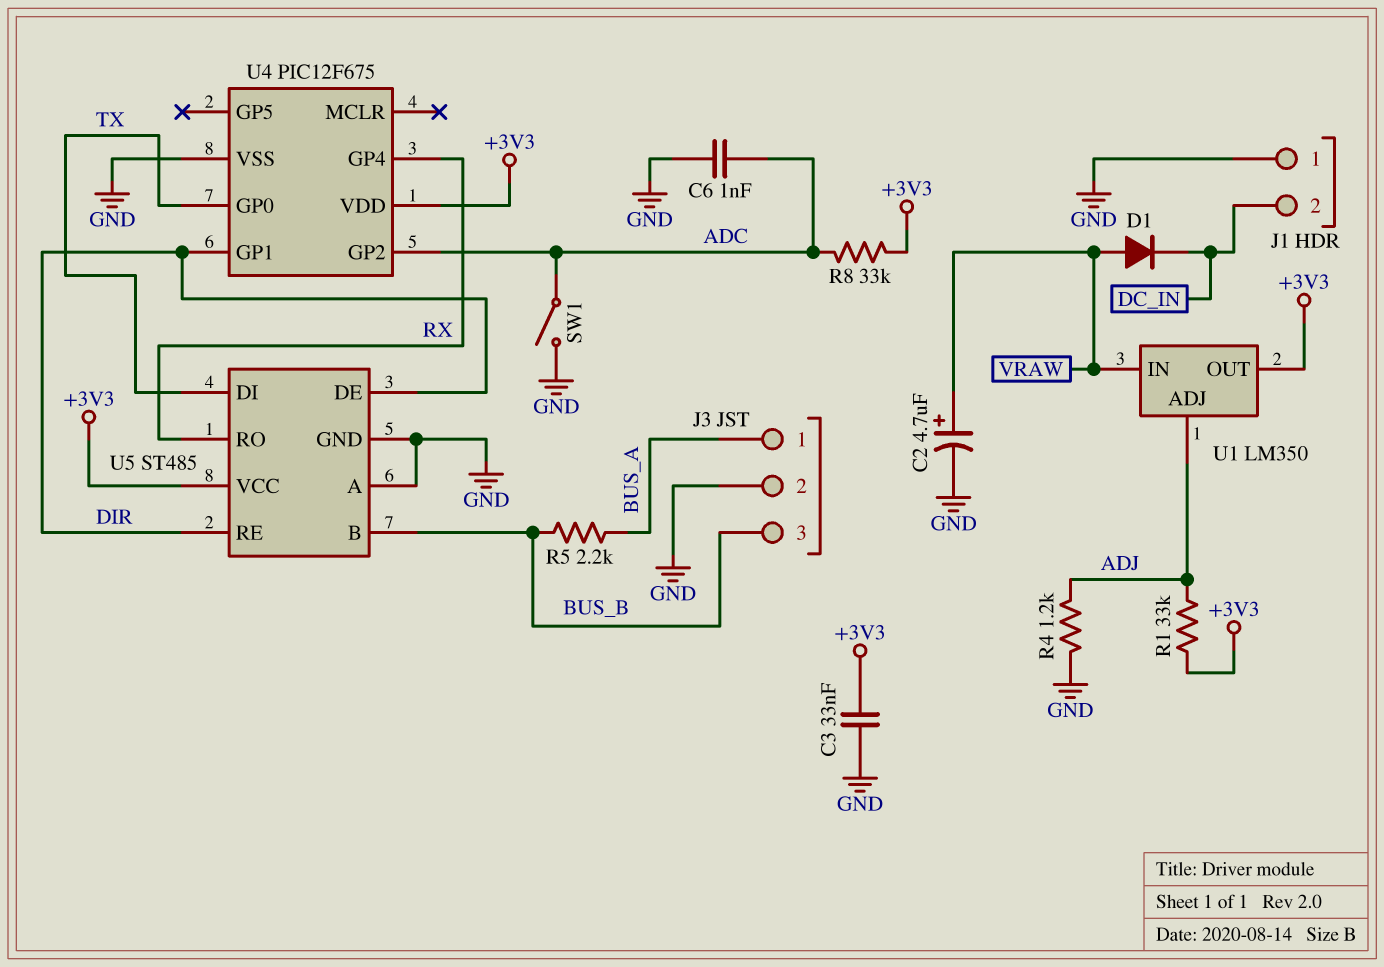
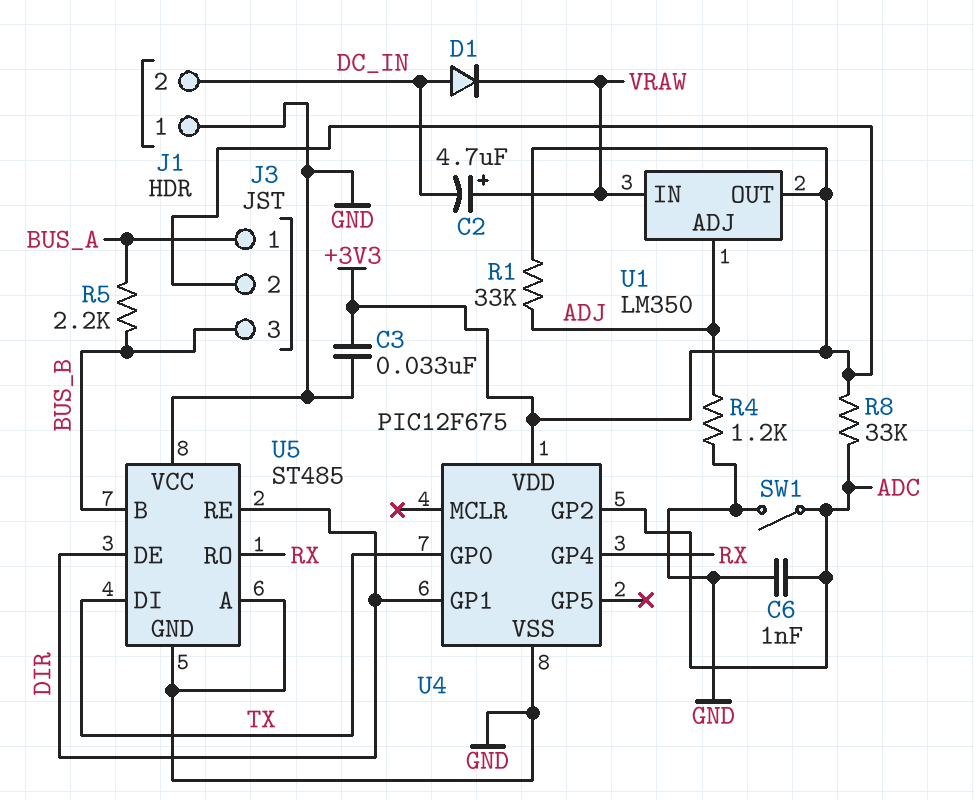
C2: 4.7uF (plus VRAW, minus GND) -> 4.7uF (plus VRAW, minus DC_IN)
D1: diode (A VRAW, K DC_IN) -> diode (A DC_IN, K VRAW)
J3 pin 2: GND -> +3V3
U5 pin VCC: +3V3 -> GND

